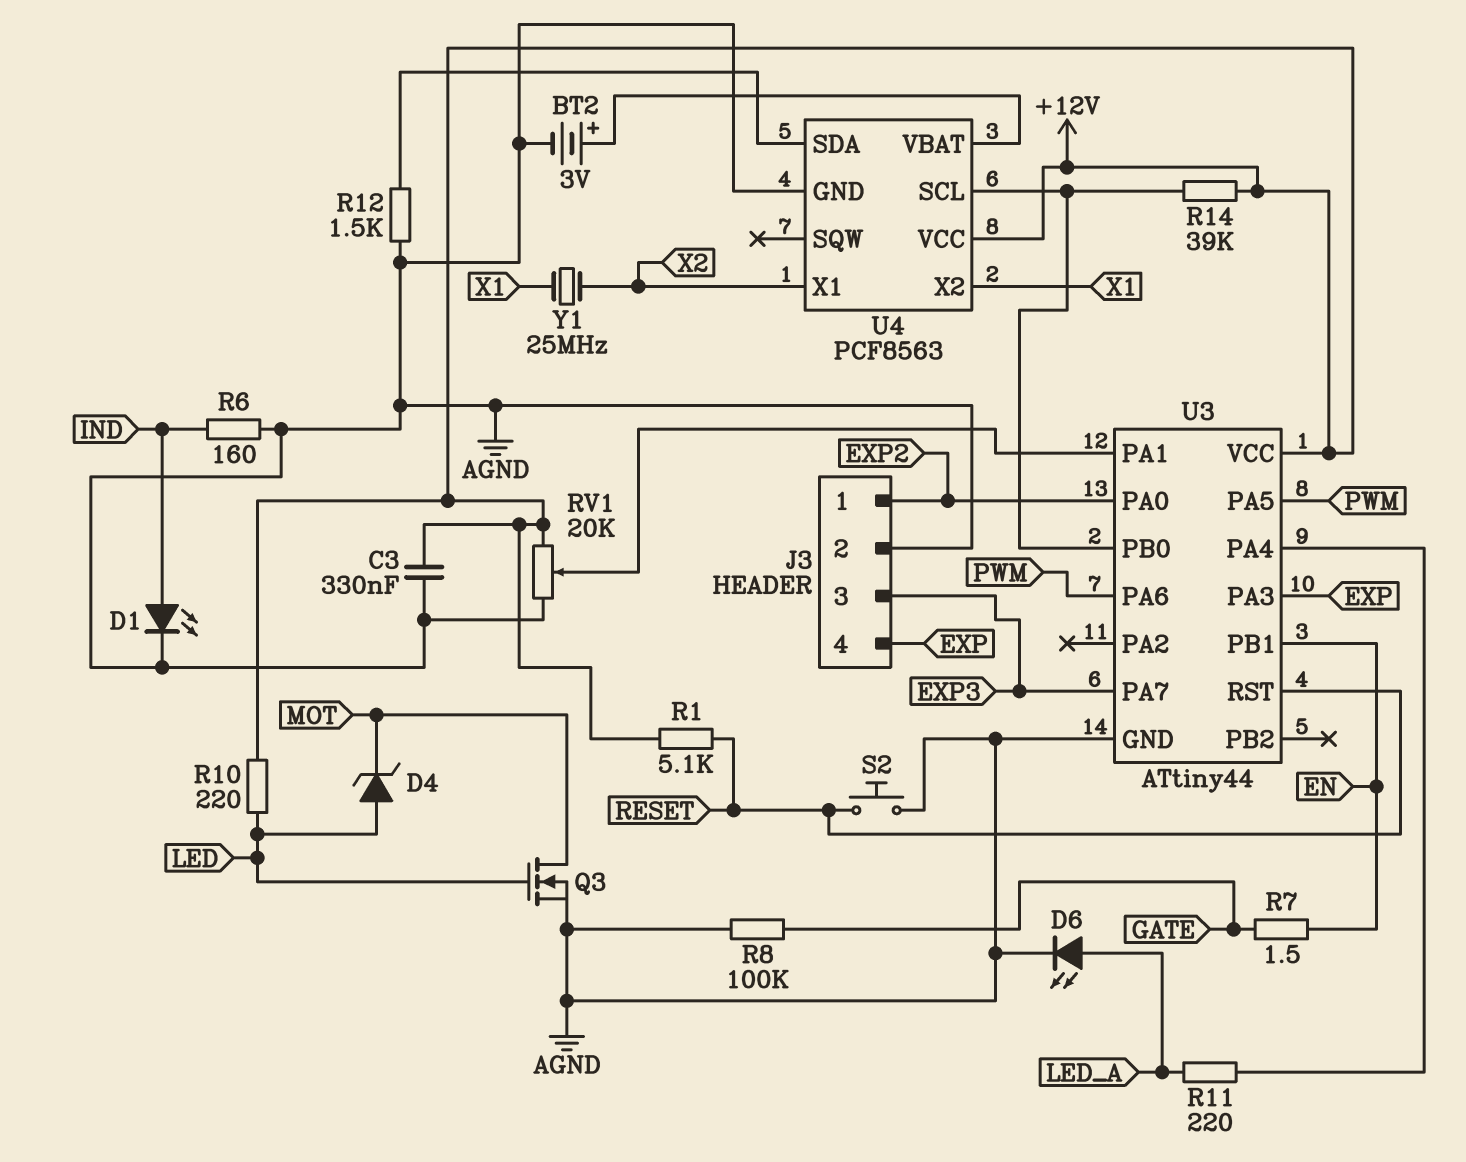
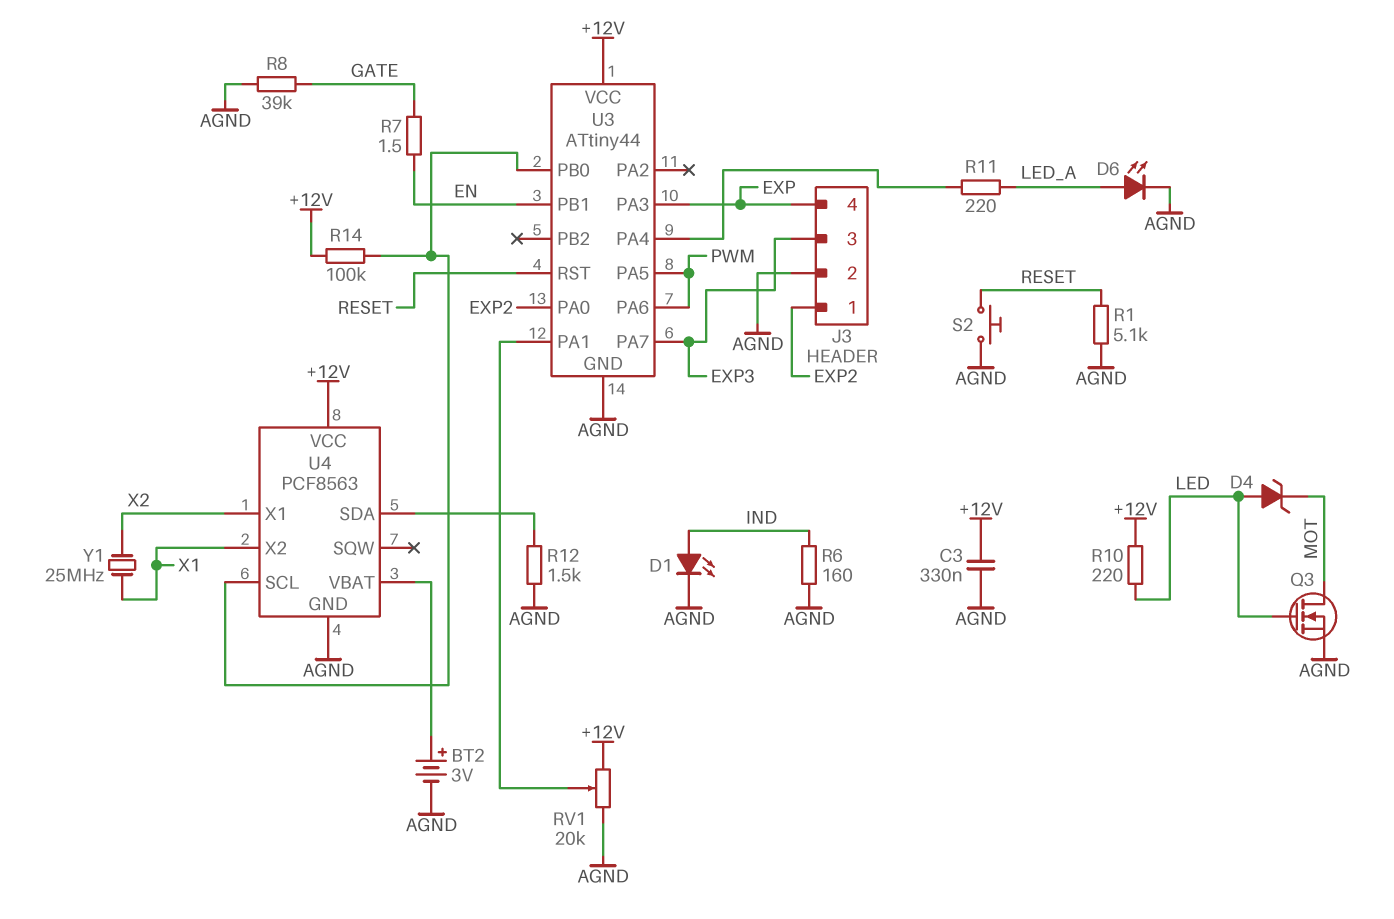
R1: 5.1k (+12V, RESET) -> 5.1k (AGND, RESET)
R8: 100k (AGND, GATE) -> 39k (AGND, GATE)
R14: 39k (+12V, U3/PB0) -> 100k (+12V, U3/PB0)

